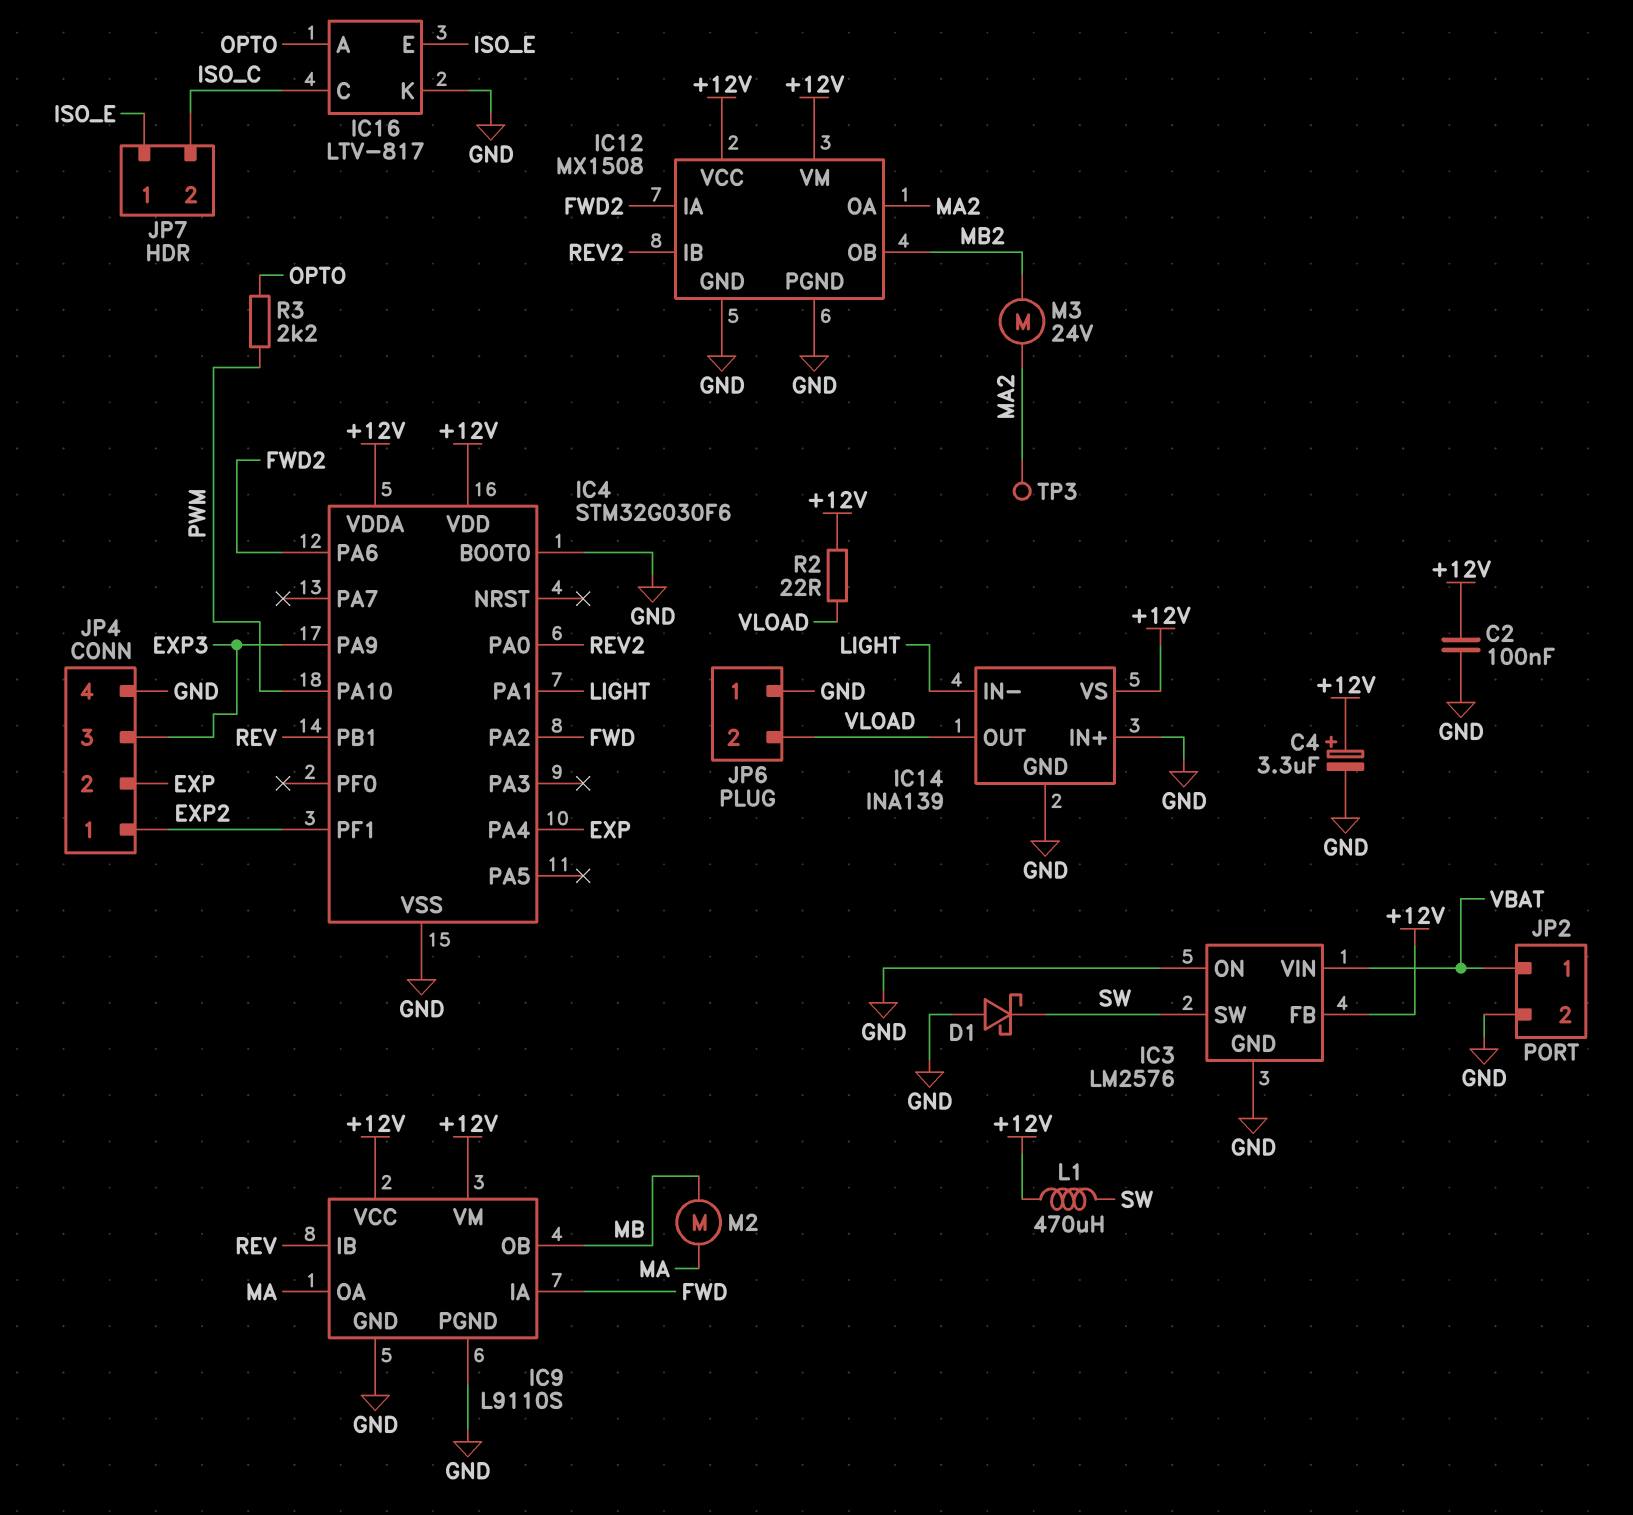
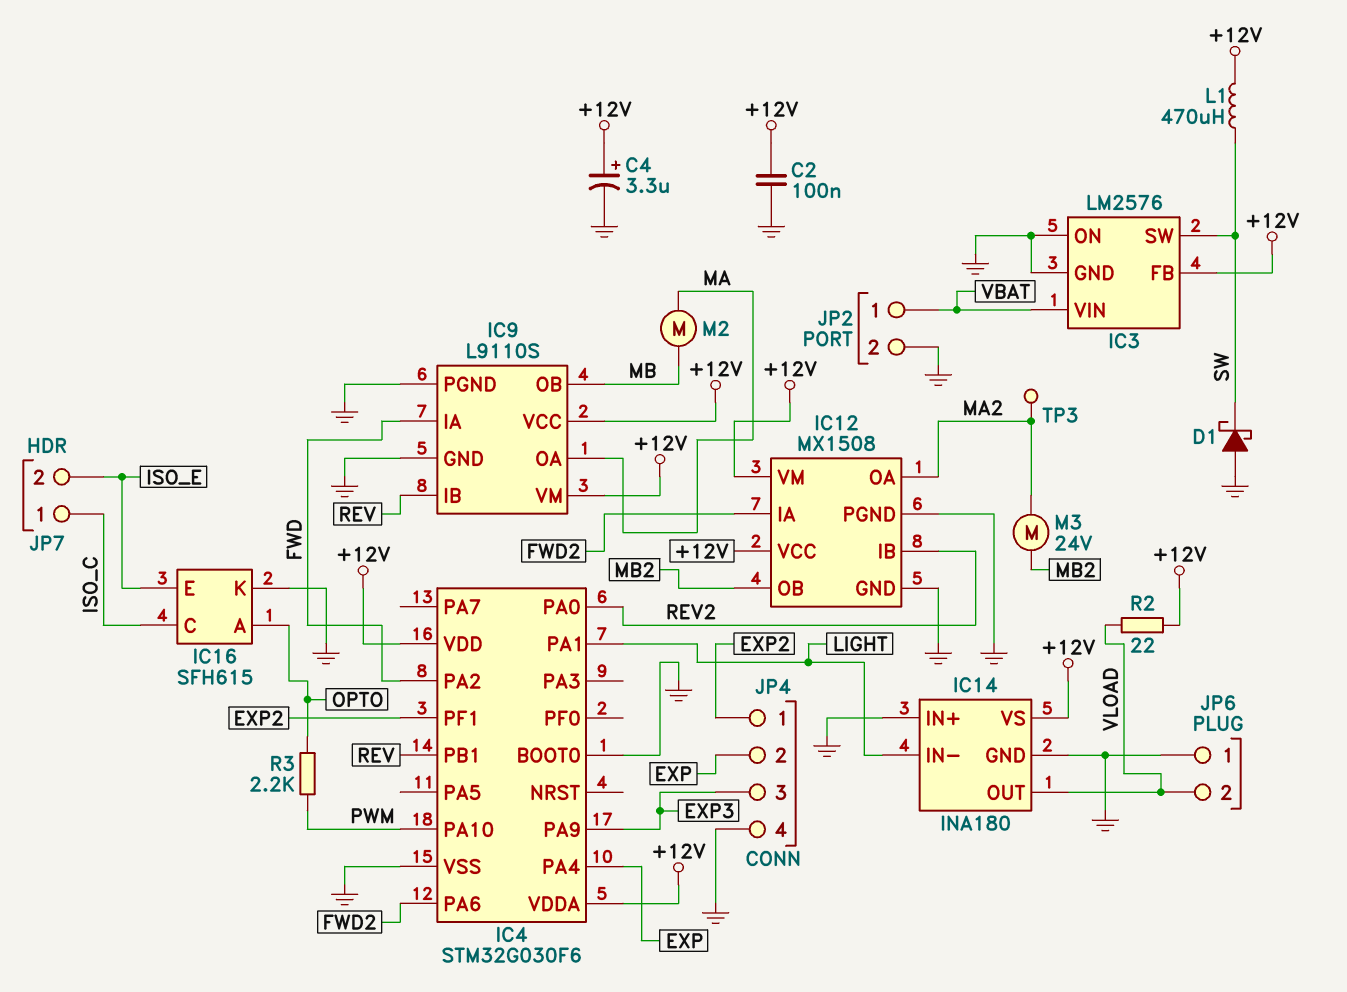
IC14: INA139 -> INA180
IC16: LTV-817 -> SFH615
JP7 pin 1: ISO_E -> ISO_C
JP7 pin 2: ISO_C -> ISO_E

